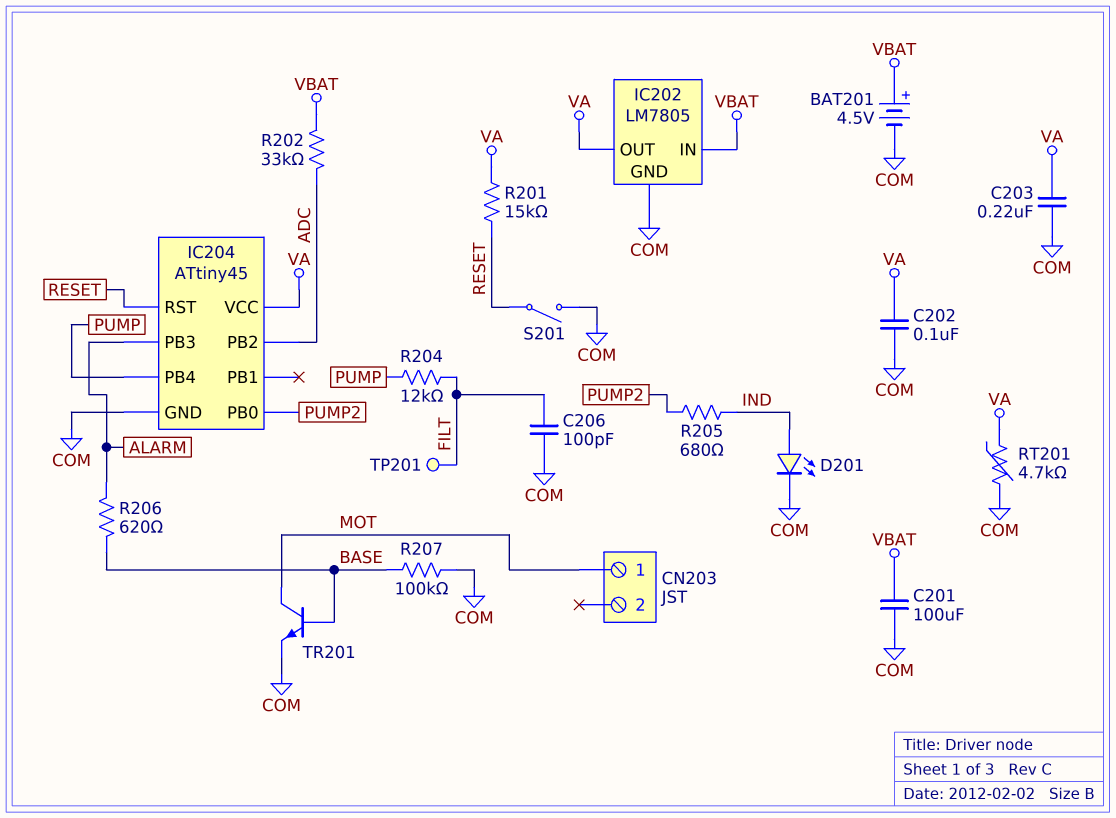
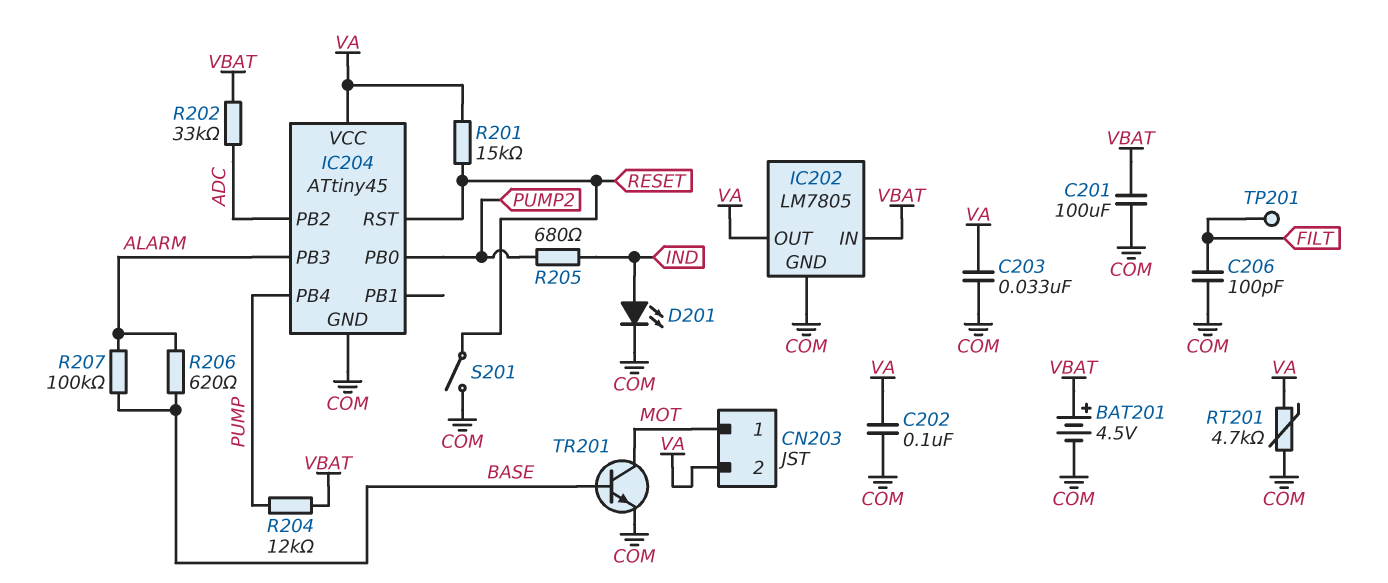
C203: 220nF (COM, VA) -> 33nF (COM, VA)
CN203 pin 2: none -> VA
R204: 12k (FILT, PUMP) -> 12k (PUMP, VBAT)
R207: 100k (BASE, COM) -> 100k (ALARM, BASE)

